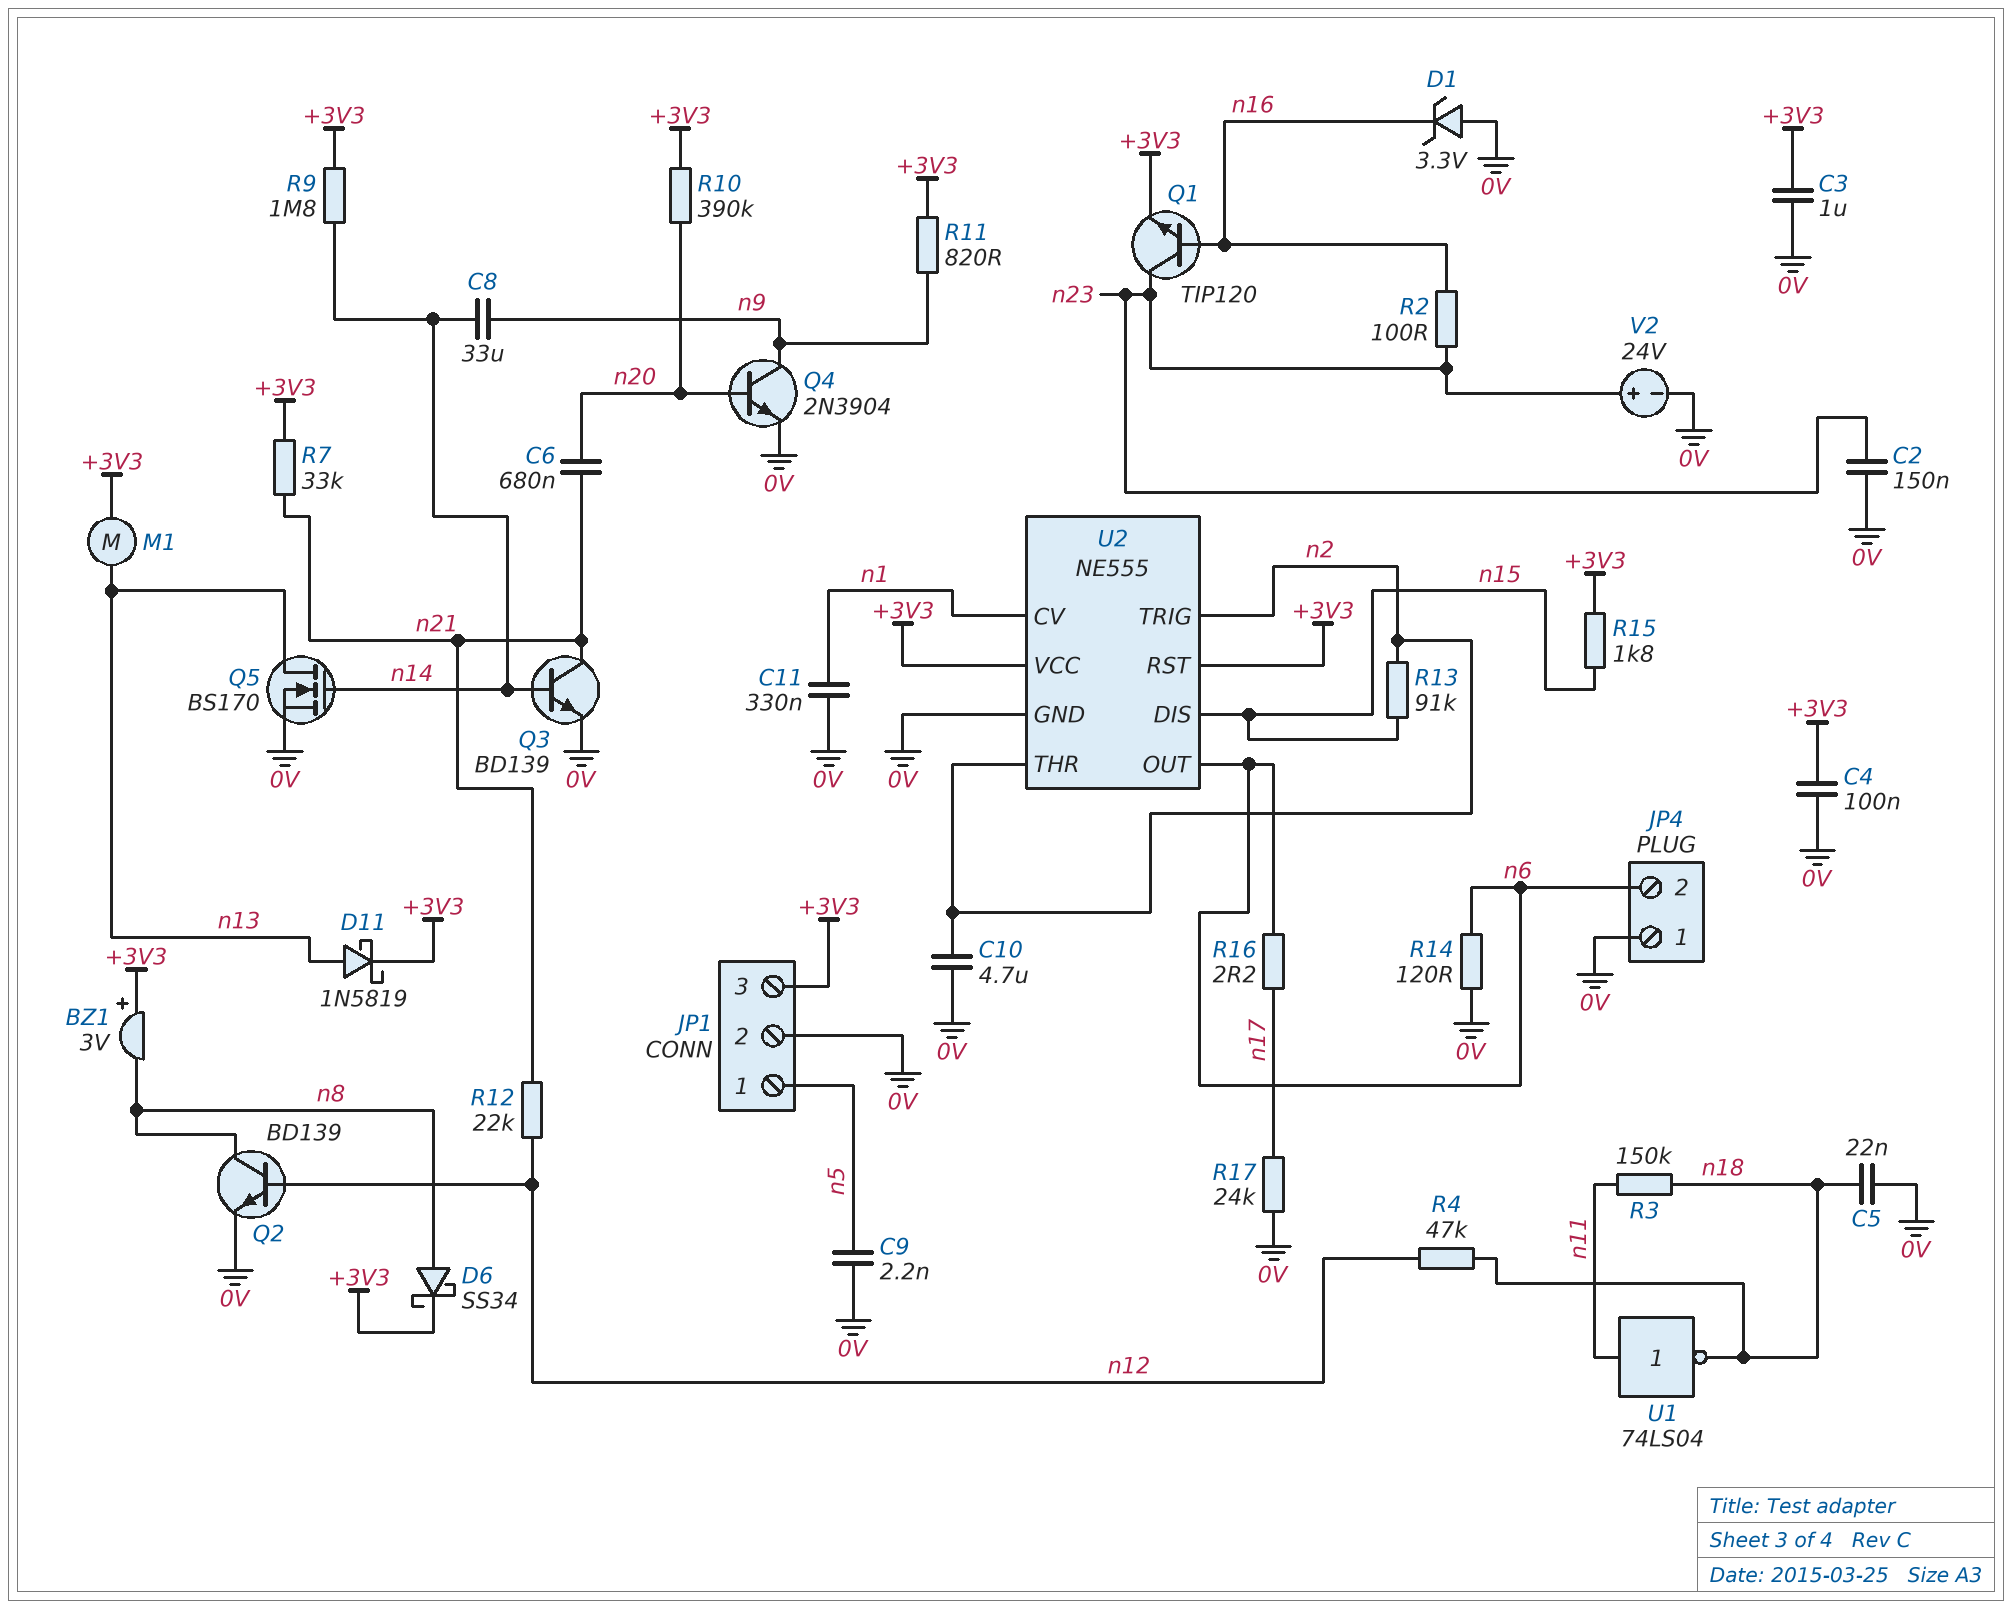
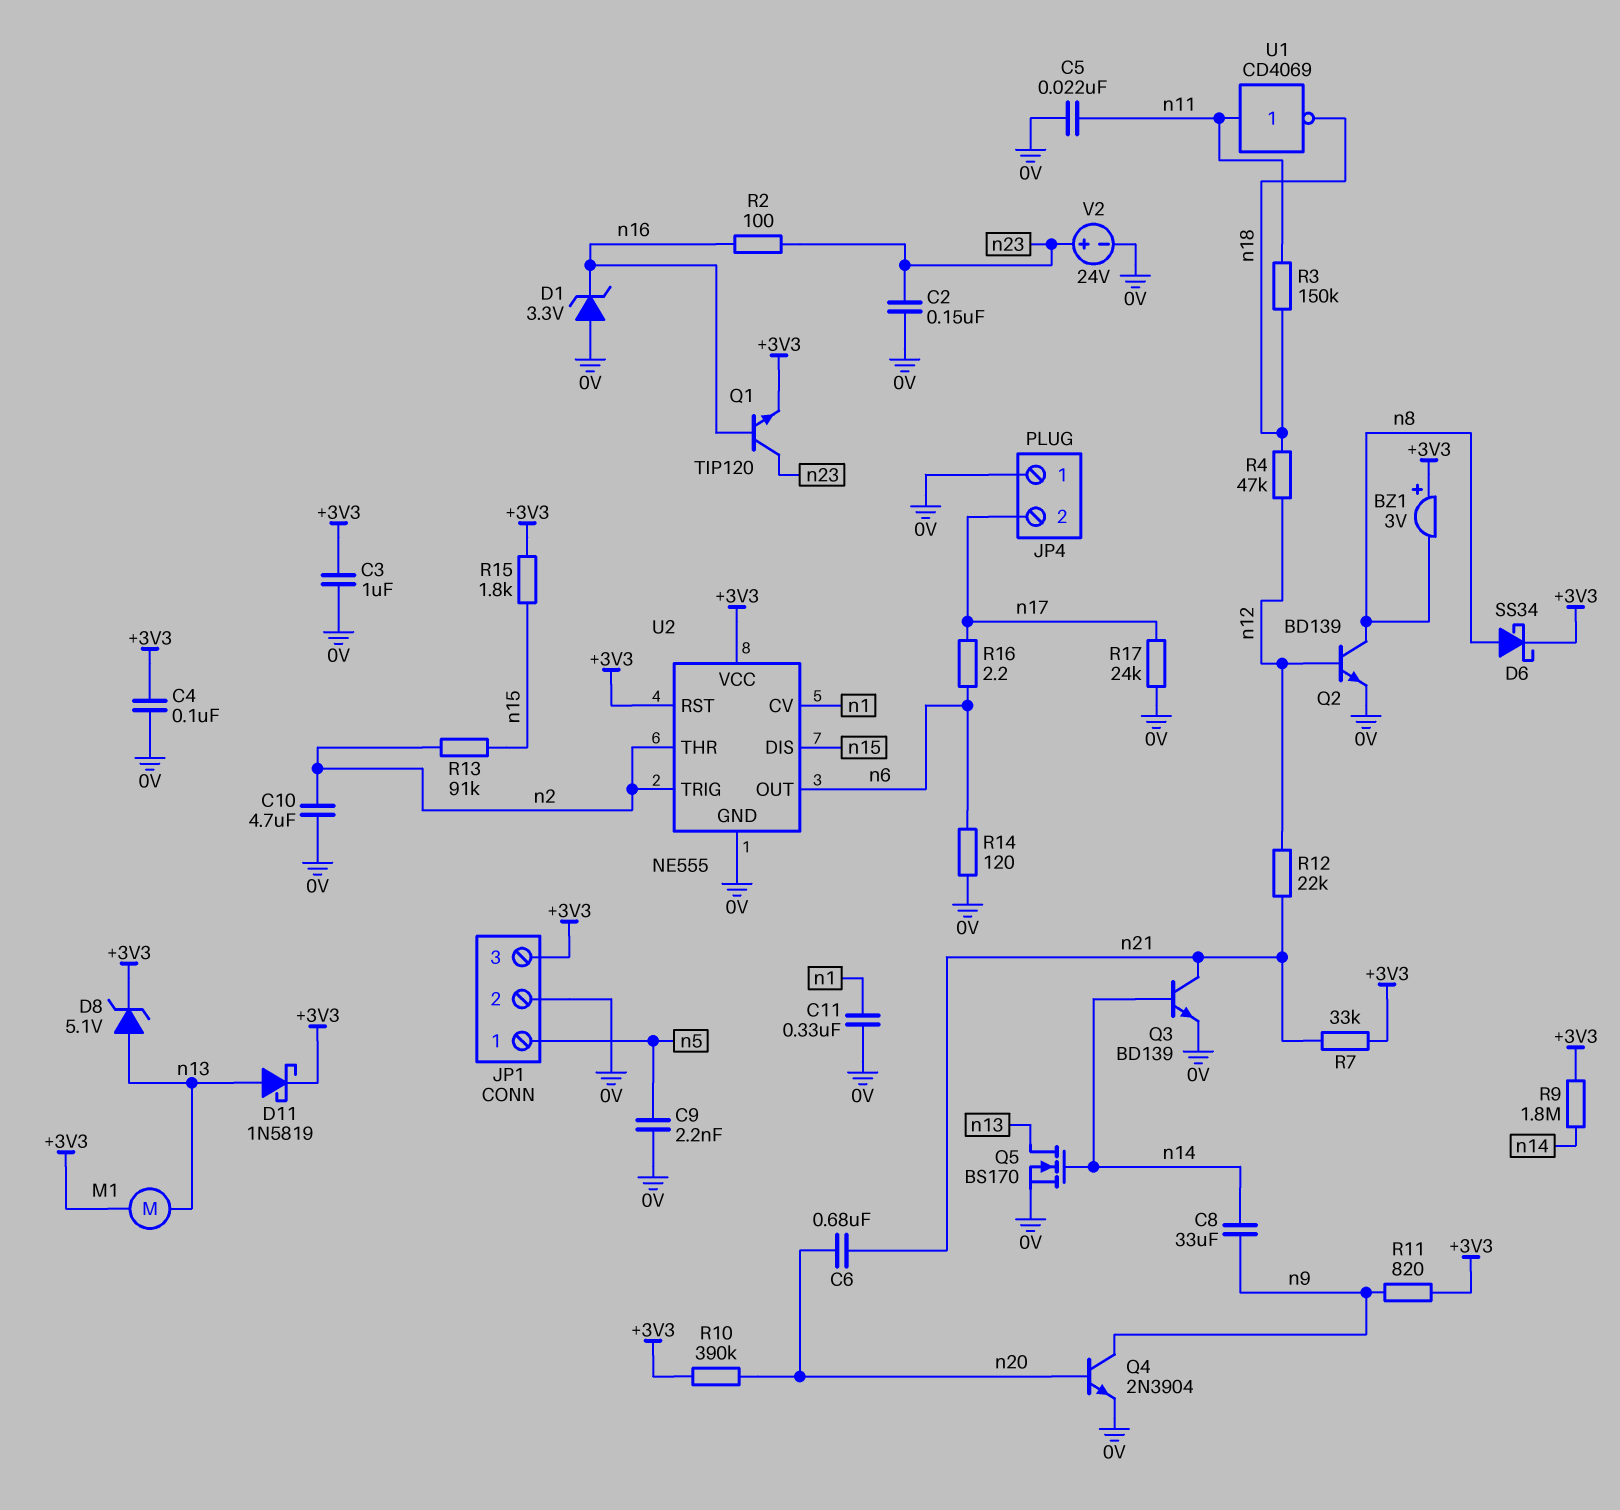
C5: 22nF (0V, n18) -> 22nF (0V, n11)
D8: none -> zener 5.1V (A n13, K +3V3)
JP4 pin 2: n6 -> n17
U1: NOT 74LS04 (in n11, out n18) -> NOT CD4069 (in n11, out n18)

